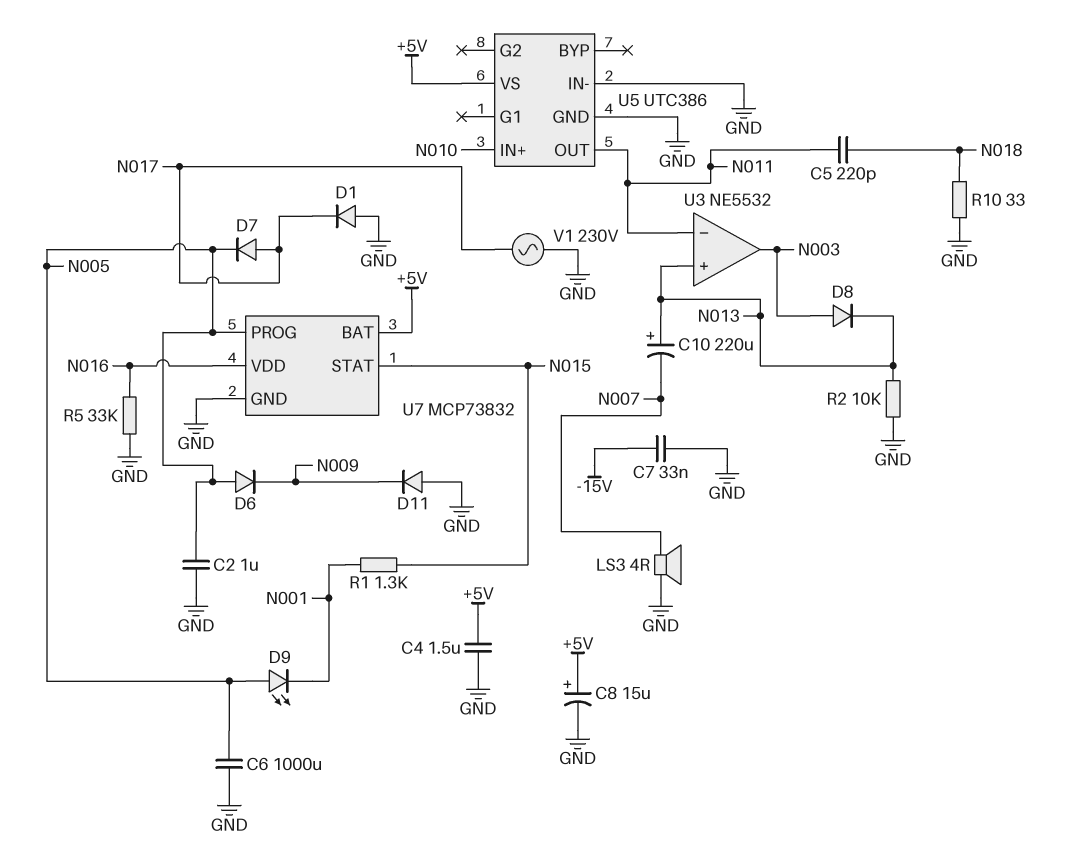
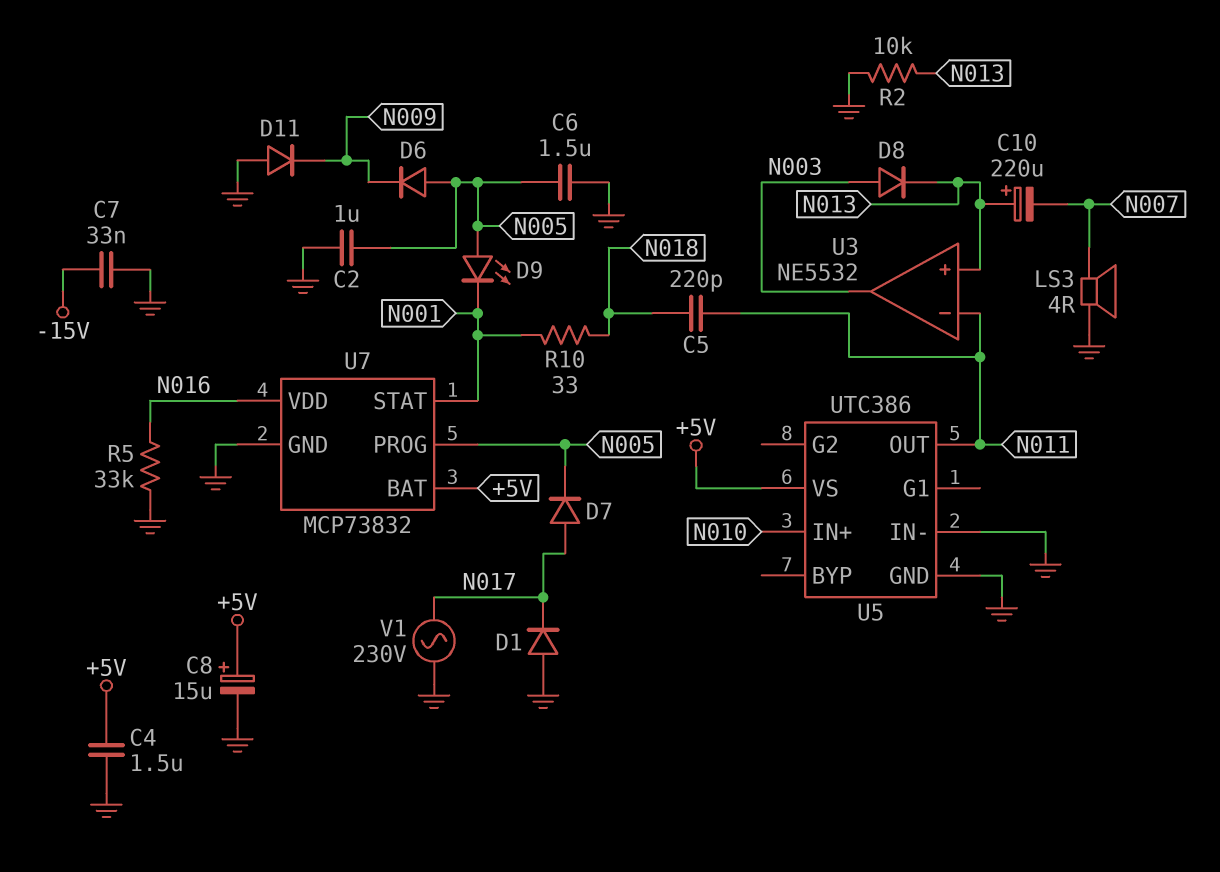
C6: 1000uF (GND, N005) -> 1.5uF (GND, N005)
R1: 1.3k (N001, N015) -> none
R10: 33 (GND, N018) -> 33 (N001, N018)
U7 pin STAT: N015 -> N001

